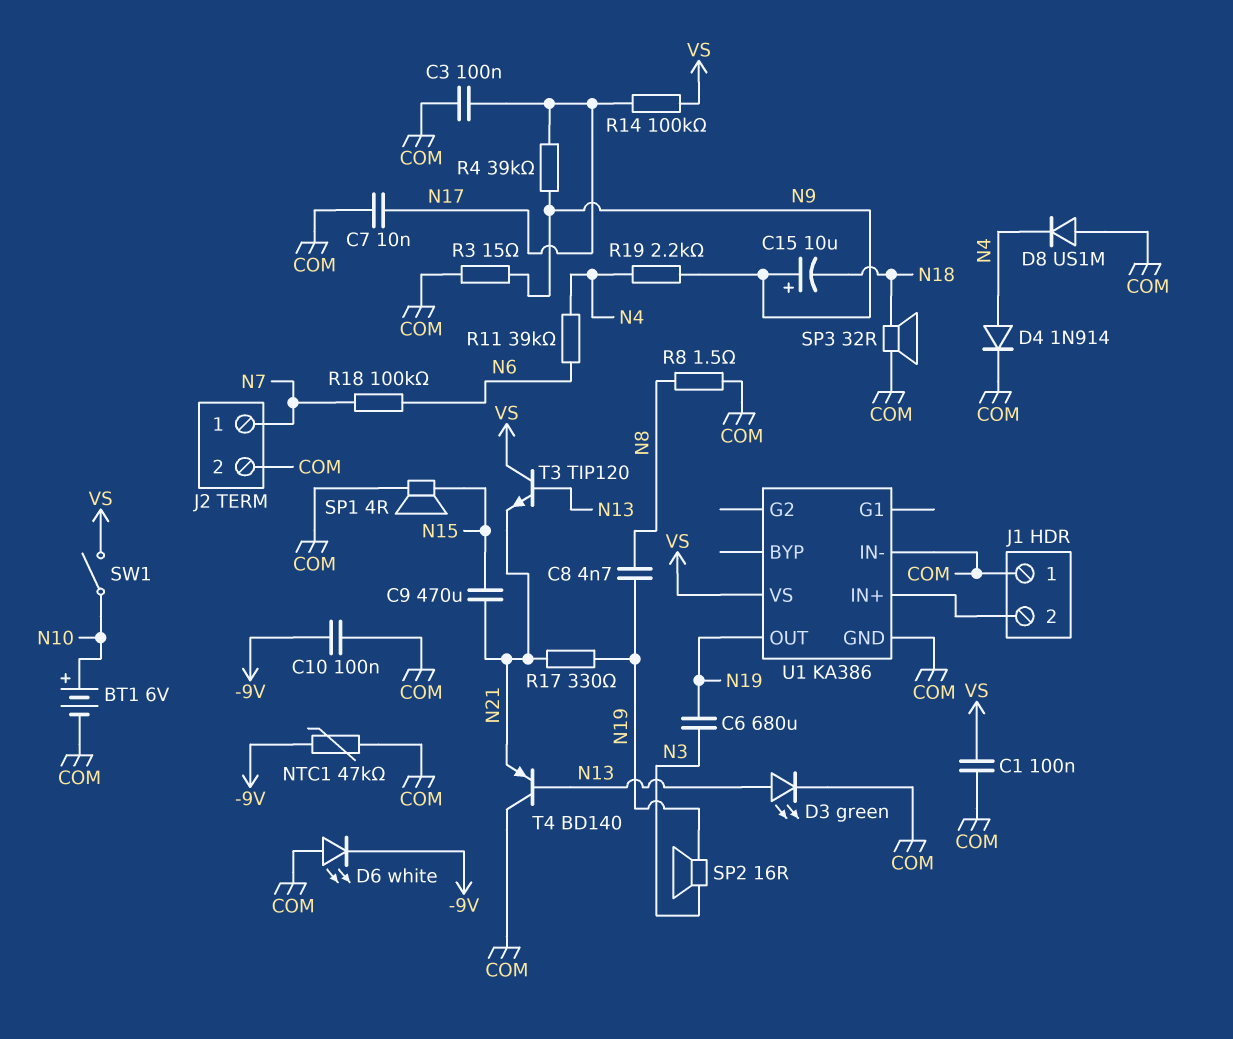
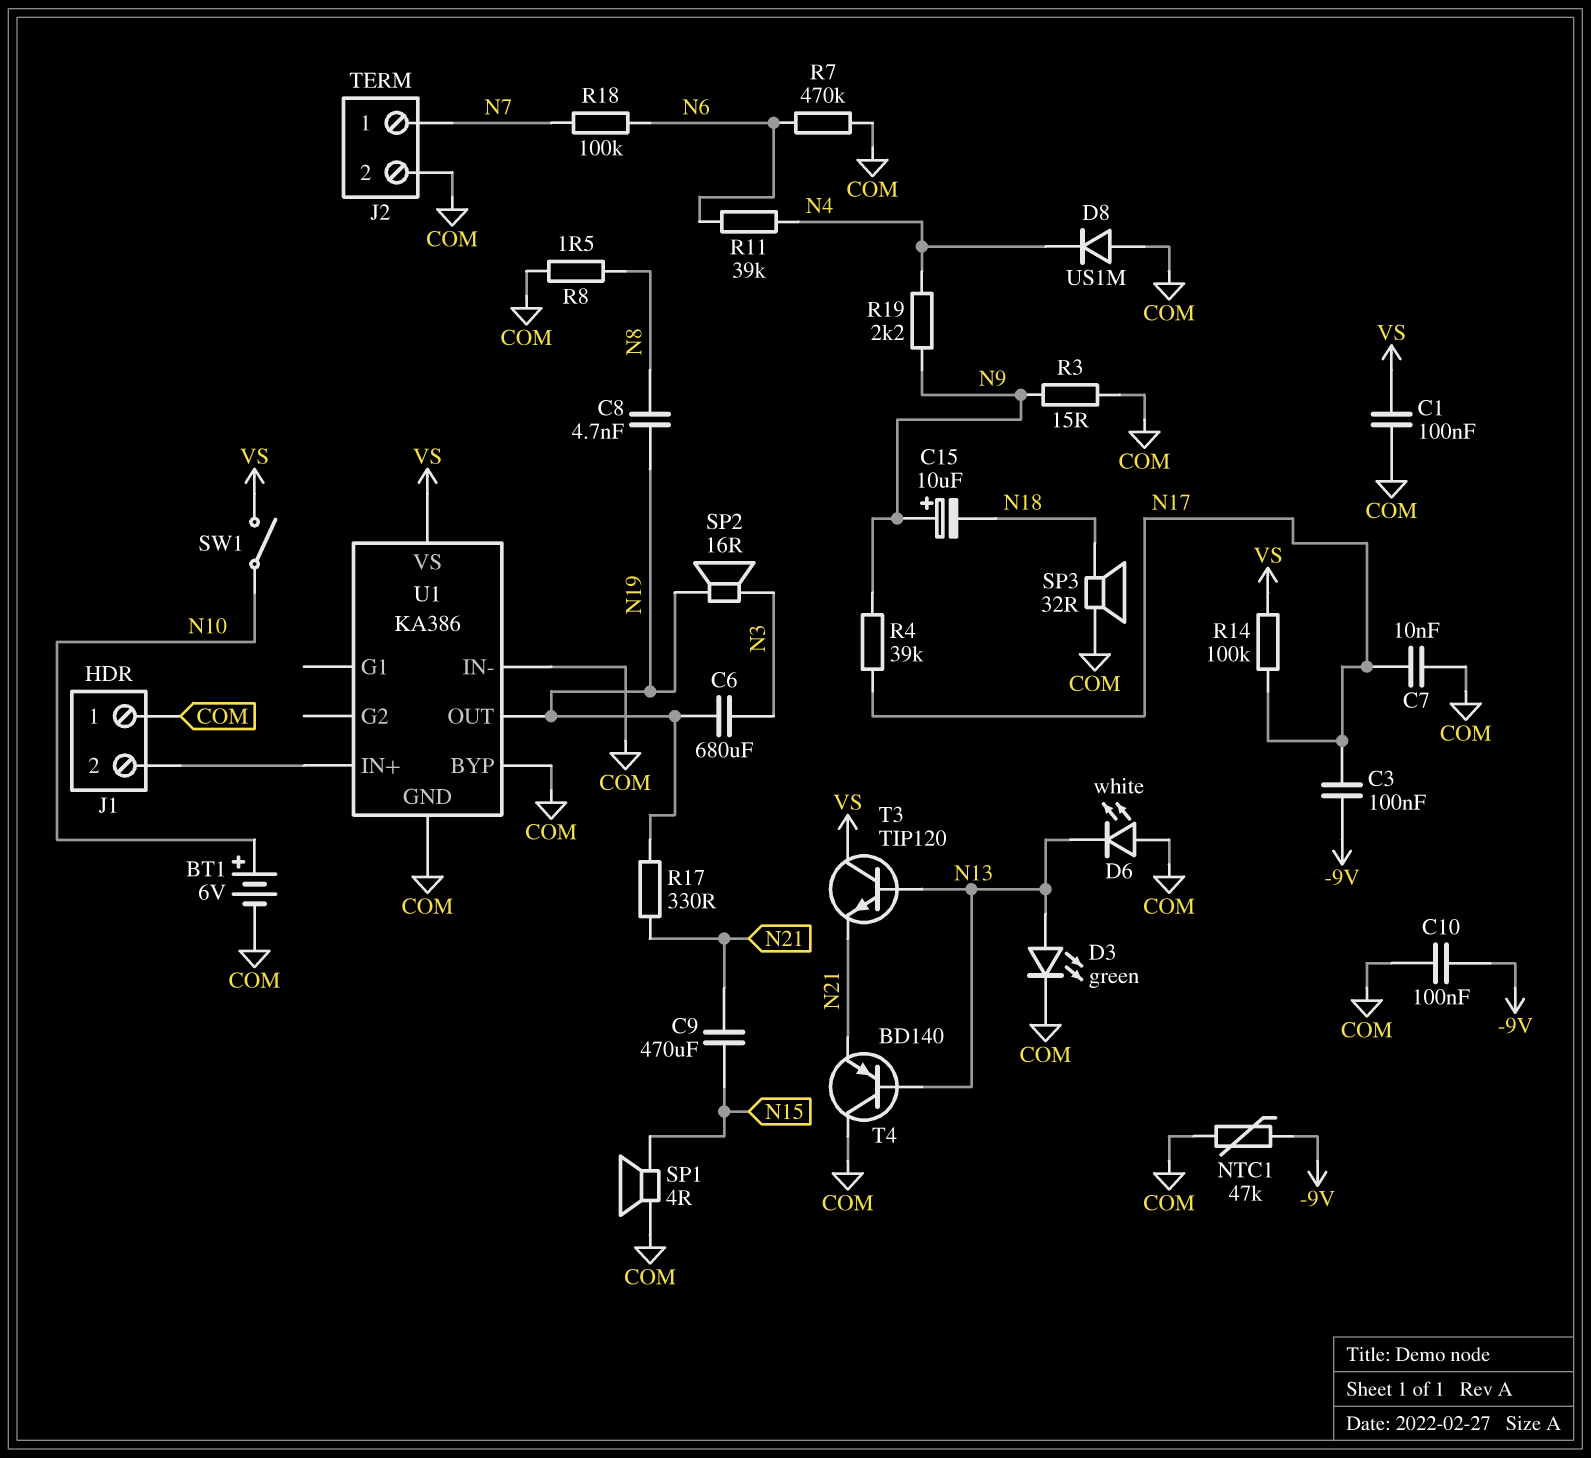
C3: 100nF (COM, N17) -> 100nF (-9V, N17)
D4: diode 1N914 (A N4, K COM) -> none
D6: LED white (A COM, K -9V) -> LED white (A COM, K N13)
R7: none -> 470k (COM, N6)
U1 pin BYP: none -> COM

